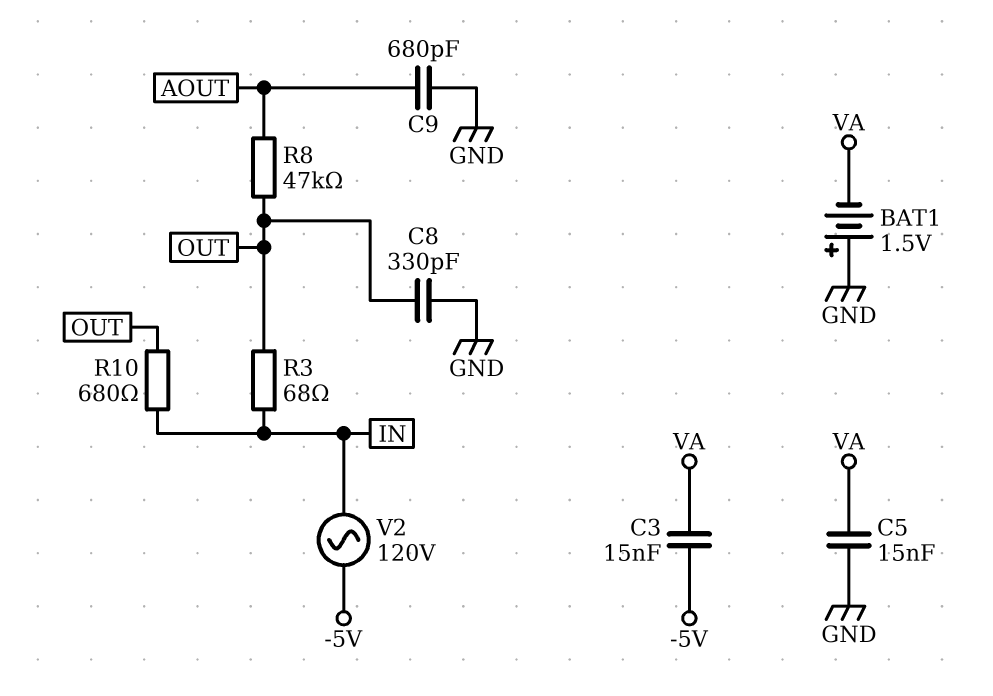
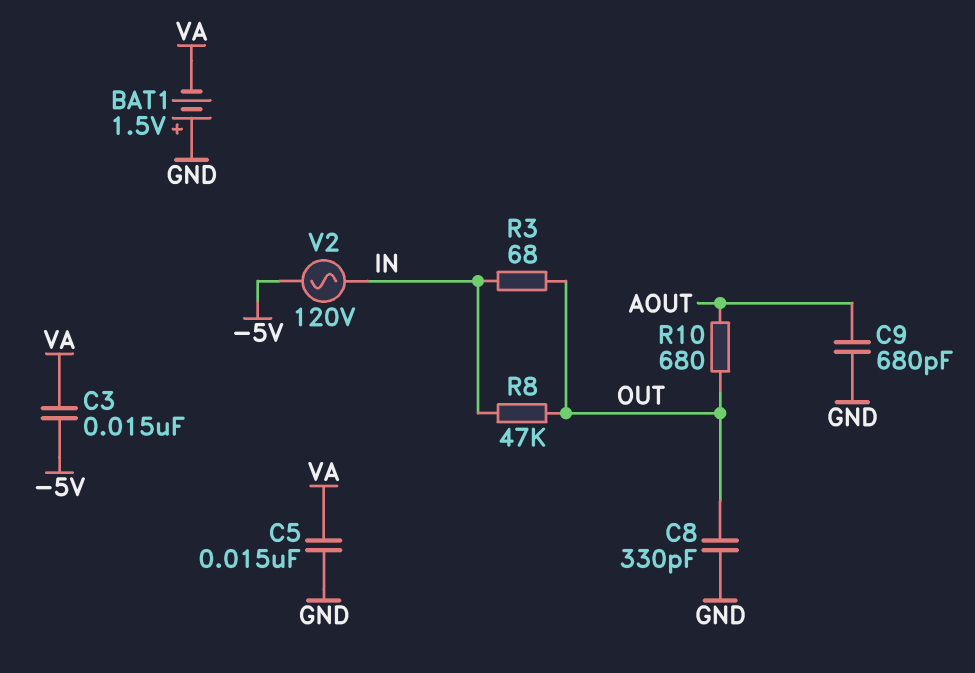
R8: 47k (AOUT, OUT) -> 47k (IN, OUT)
R10: 680 (IN, OUT) -> 680 (AOUT, OUT)

